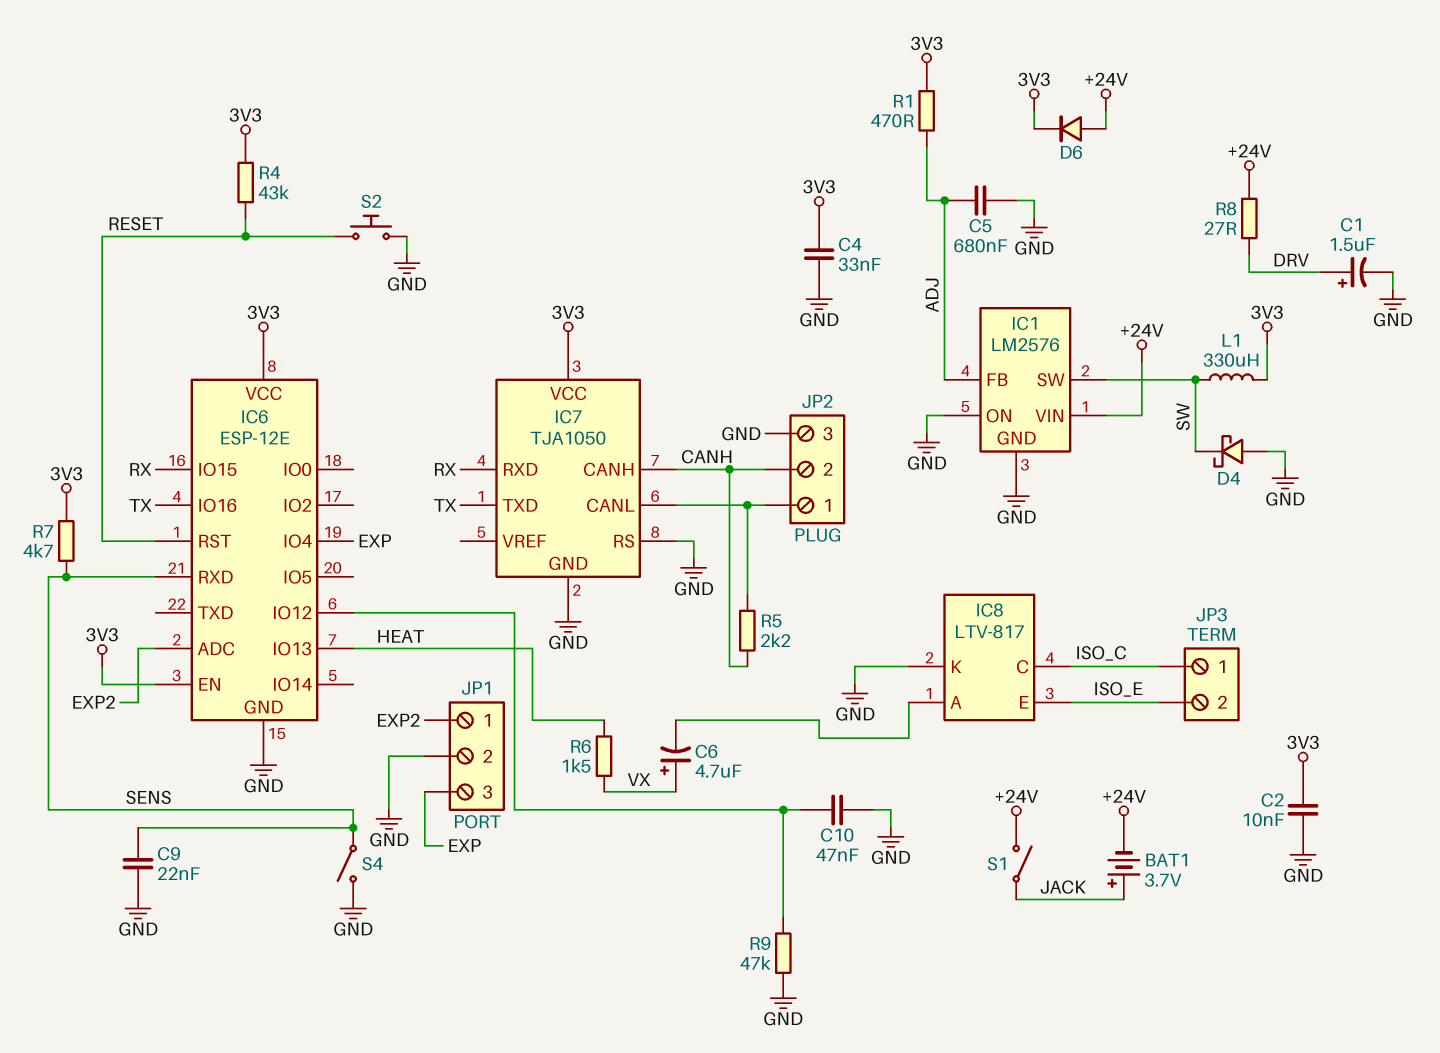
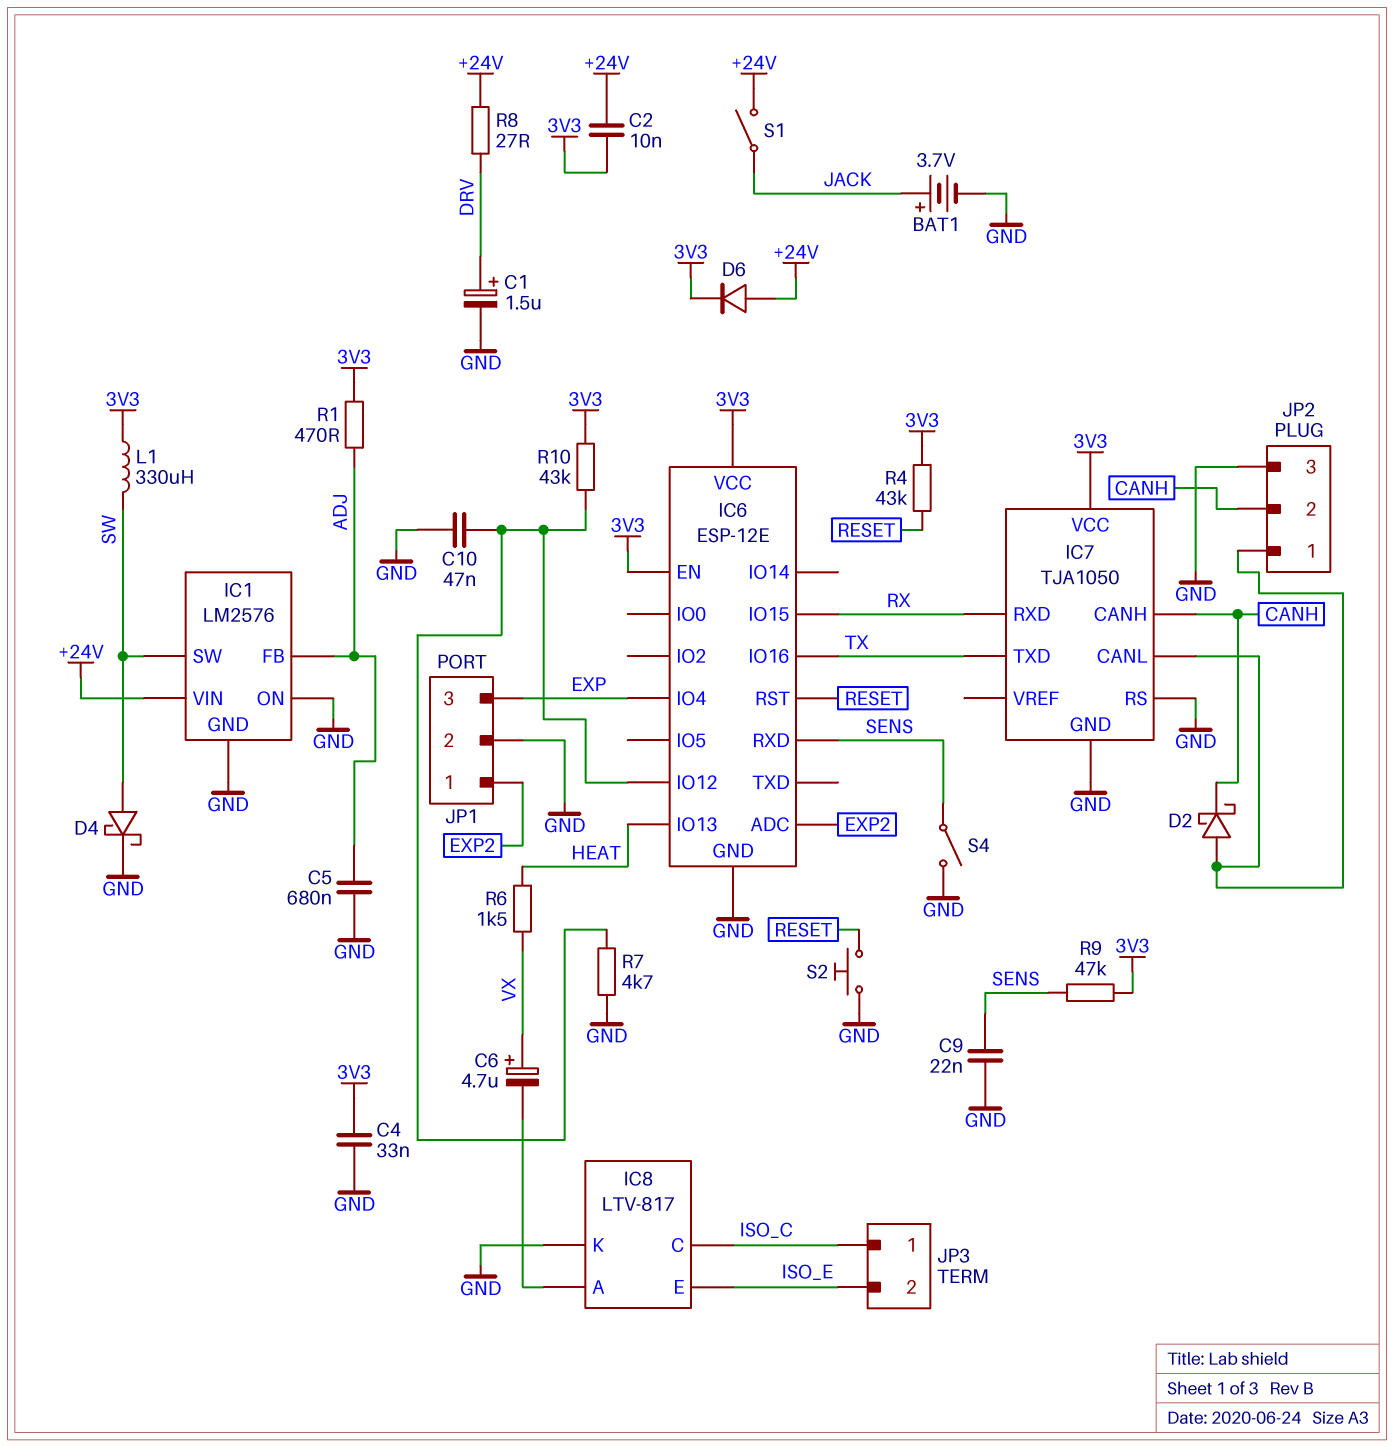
BAT1: 3.7V (plus JACK, minus +24V) -> 3.7V (plus JACK, minus GND)
C2: 10nF (3V3, GND) -> 10nF (+24V, 3V3)
D2: none -> schottky (A IC7/CANL, K CANH)
D4: schottky (A GND, K SW) -> schottky (A SW, K GND)
R5: 2.2k (CANH, IC7/CANL) -> none
R7: 4.7k (3V3, SENS) -> 4.7k (GND, IC6/IO12)
R9: 47k (GND, IC6/IO12) -> 47k (3V3, SENS)
R10: none -> 43k (3V3, IC6/IO12)

